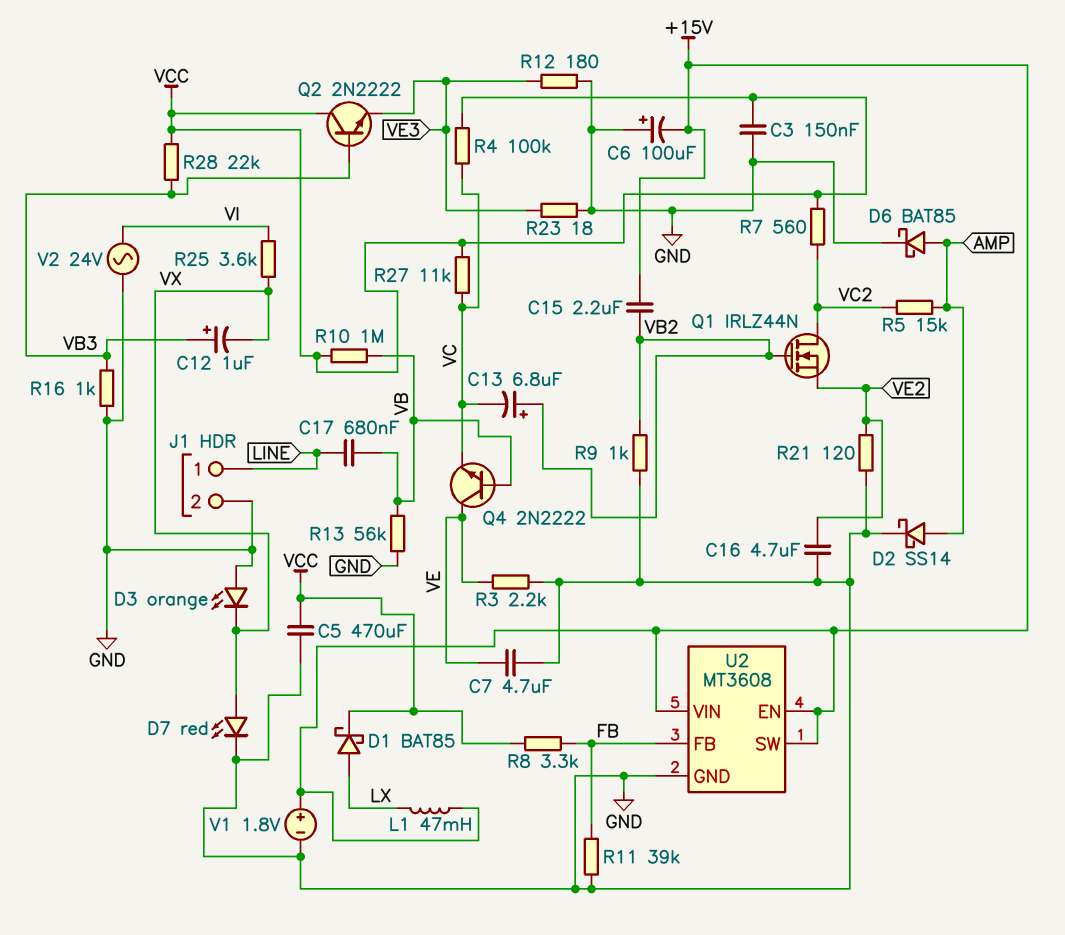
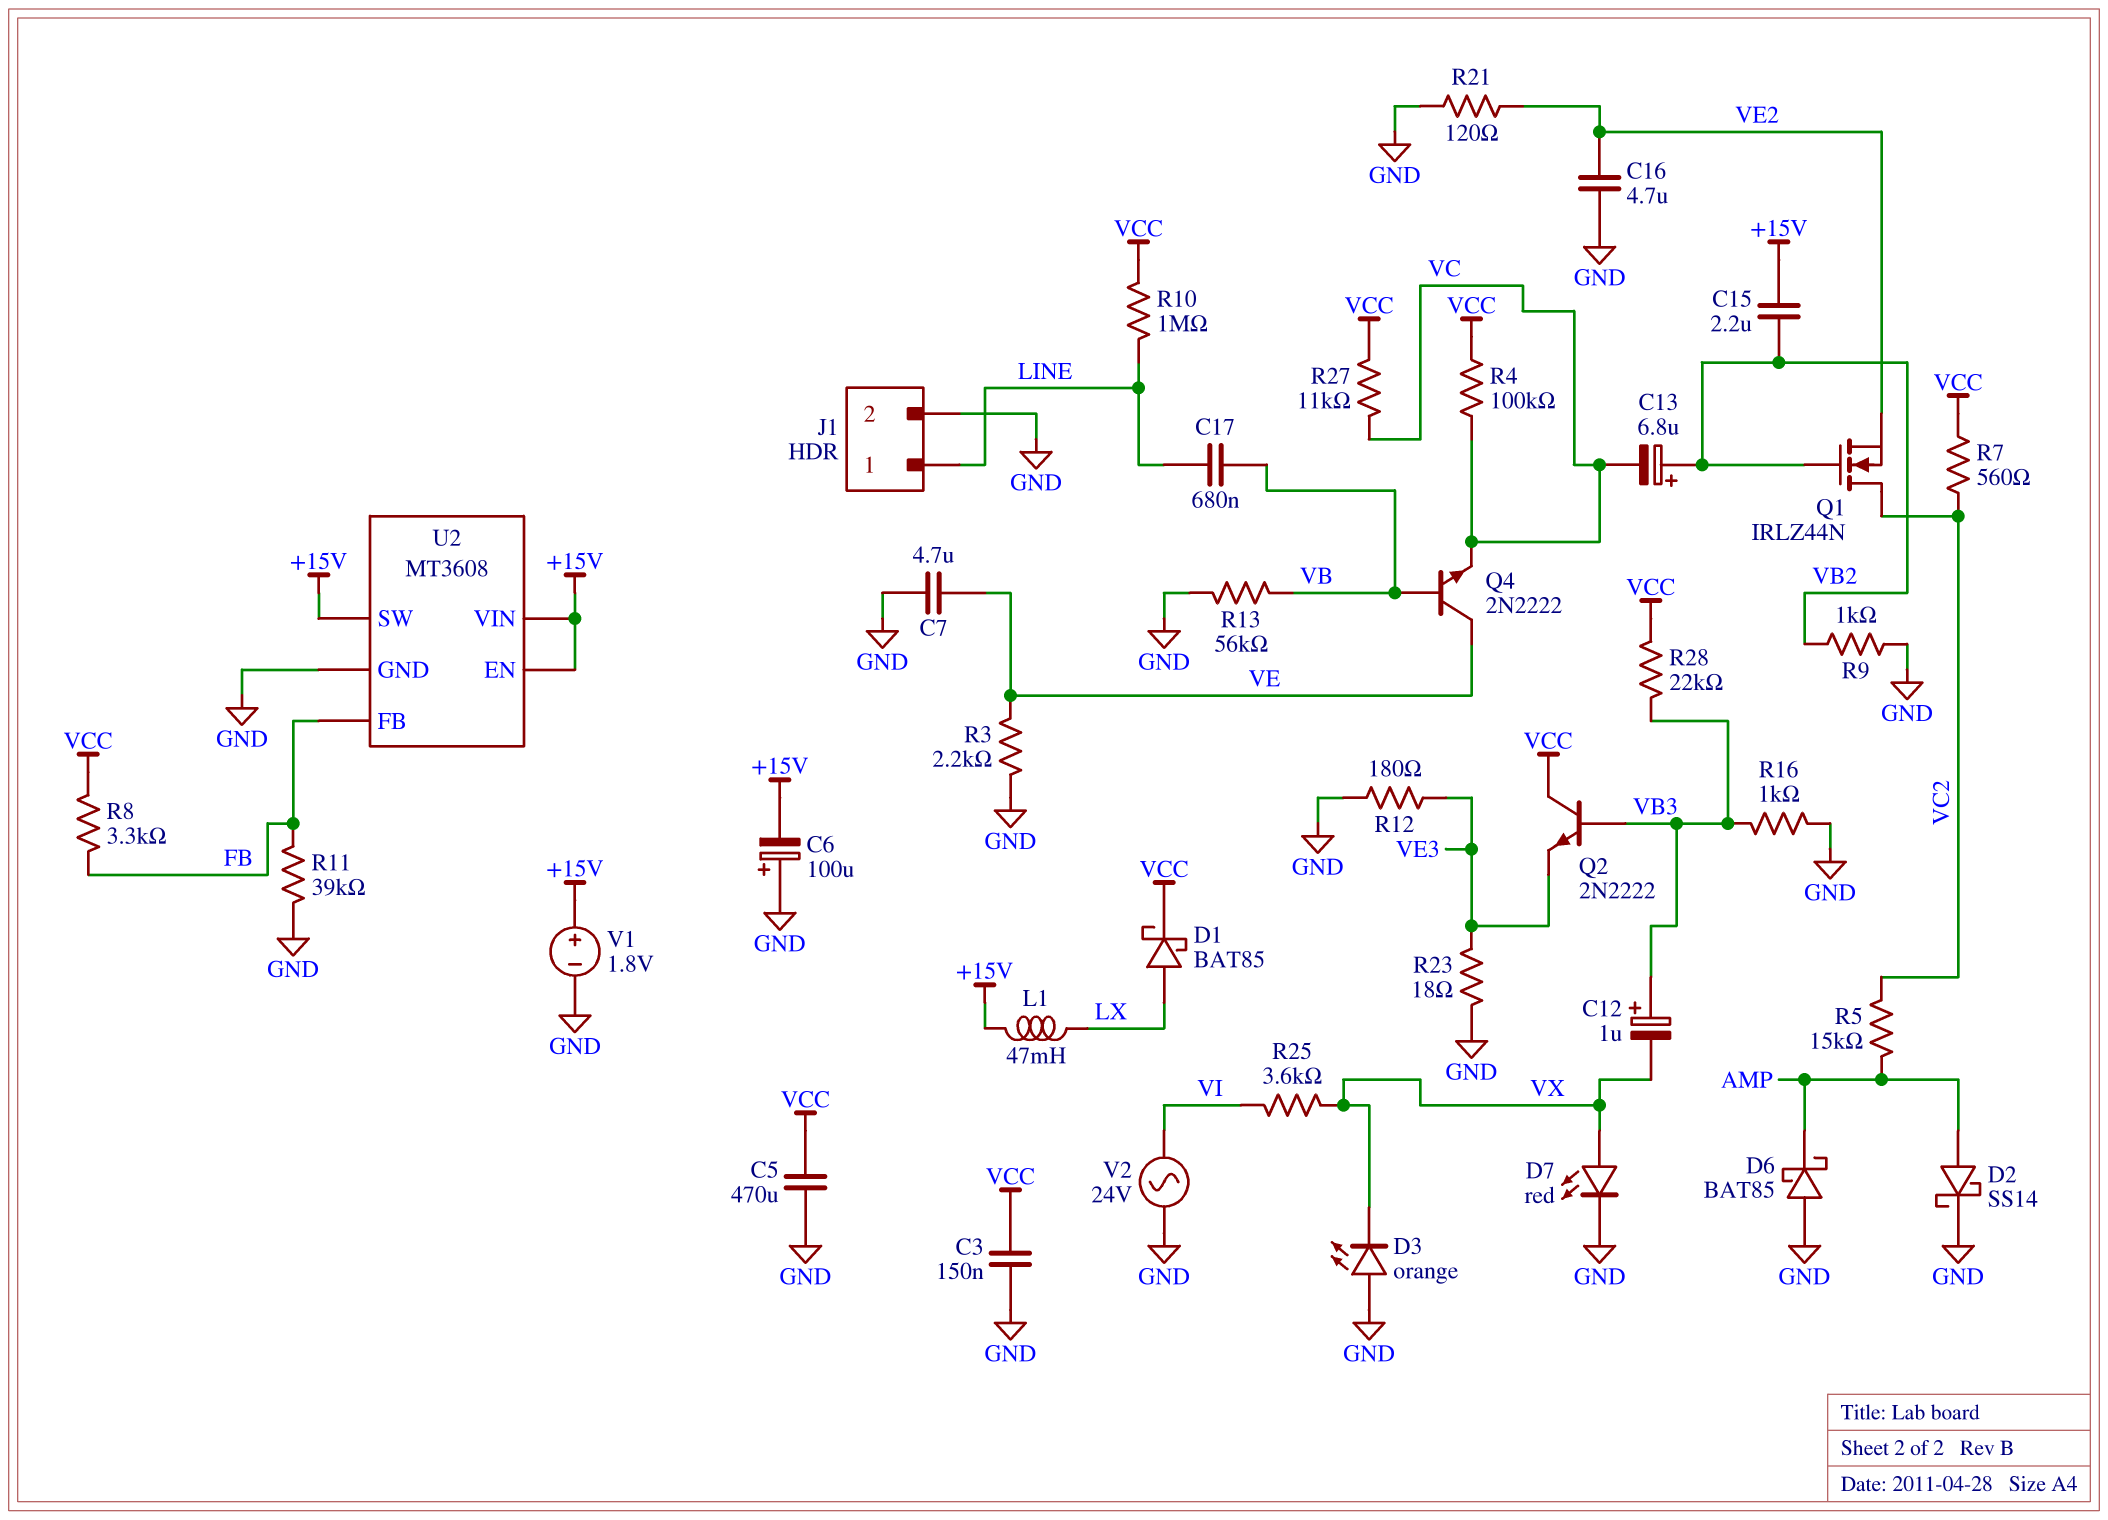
D6: schottky BAT85 (A AMP, K GND) -> schottky BAT85 (A GND, K AMP)
R10: 1M (VB, VCC) -> 1M (LINE, VCC)

